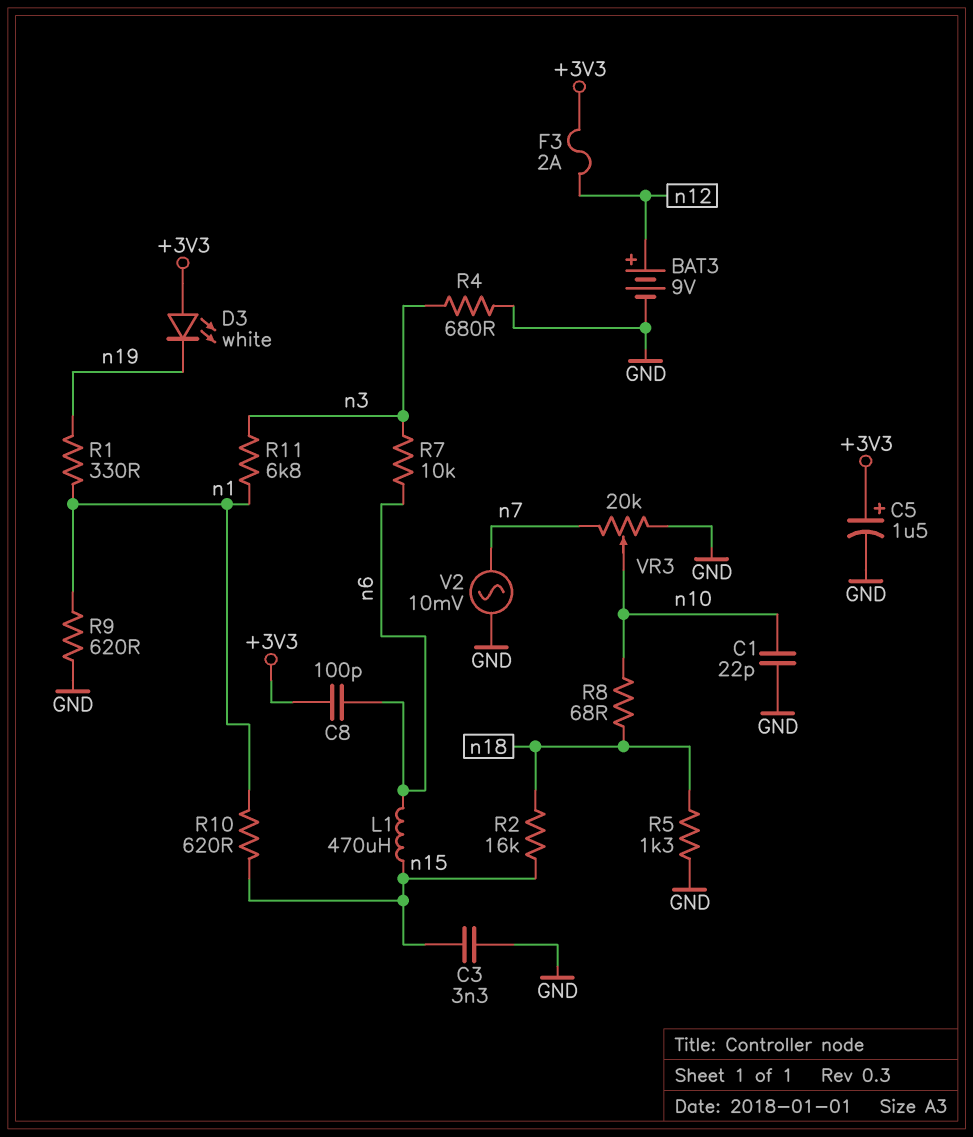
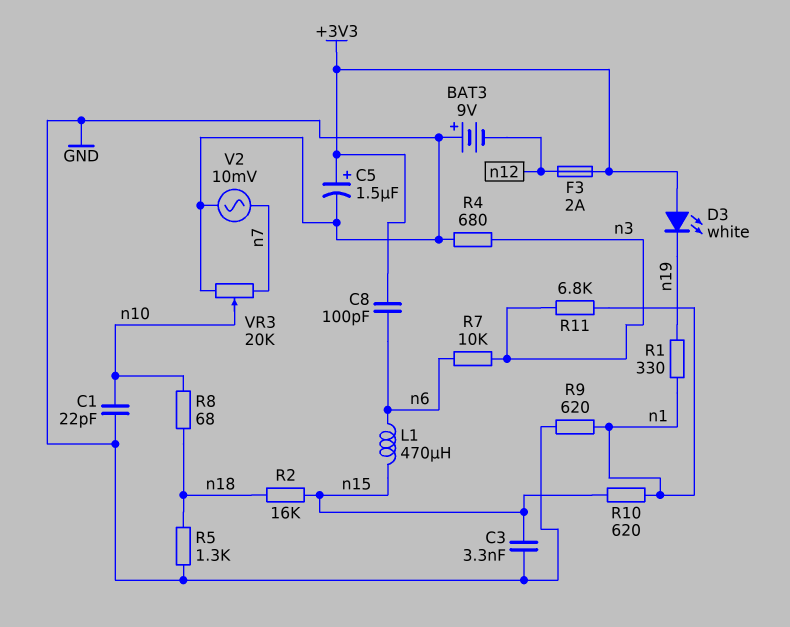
BAT3: 9V (plus n12, minus GND) -> 9V (plus GND, minus n12)

